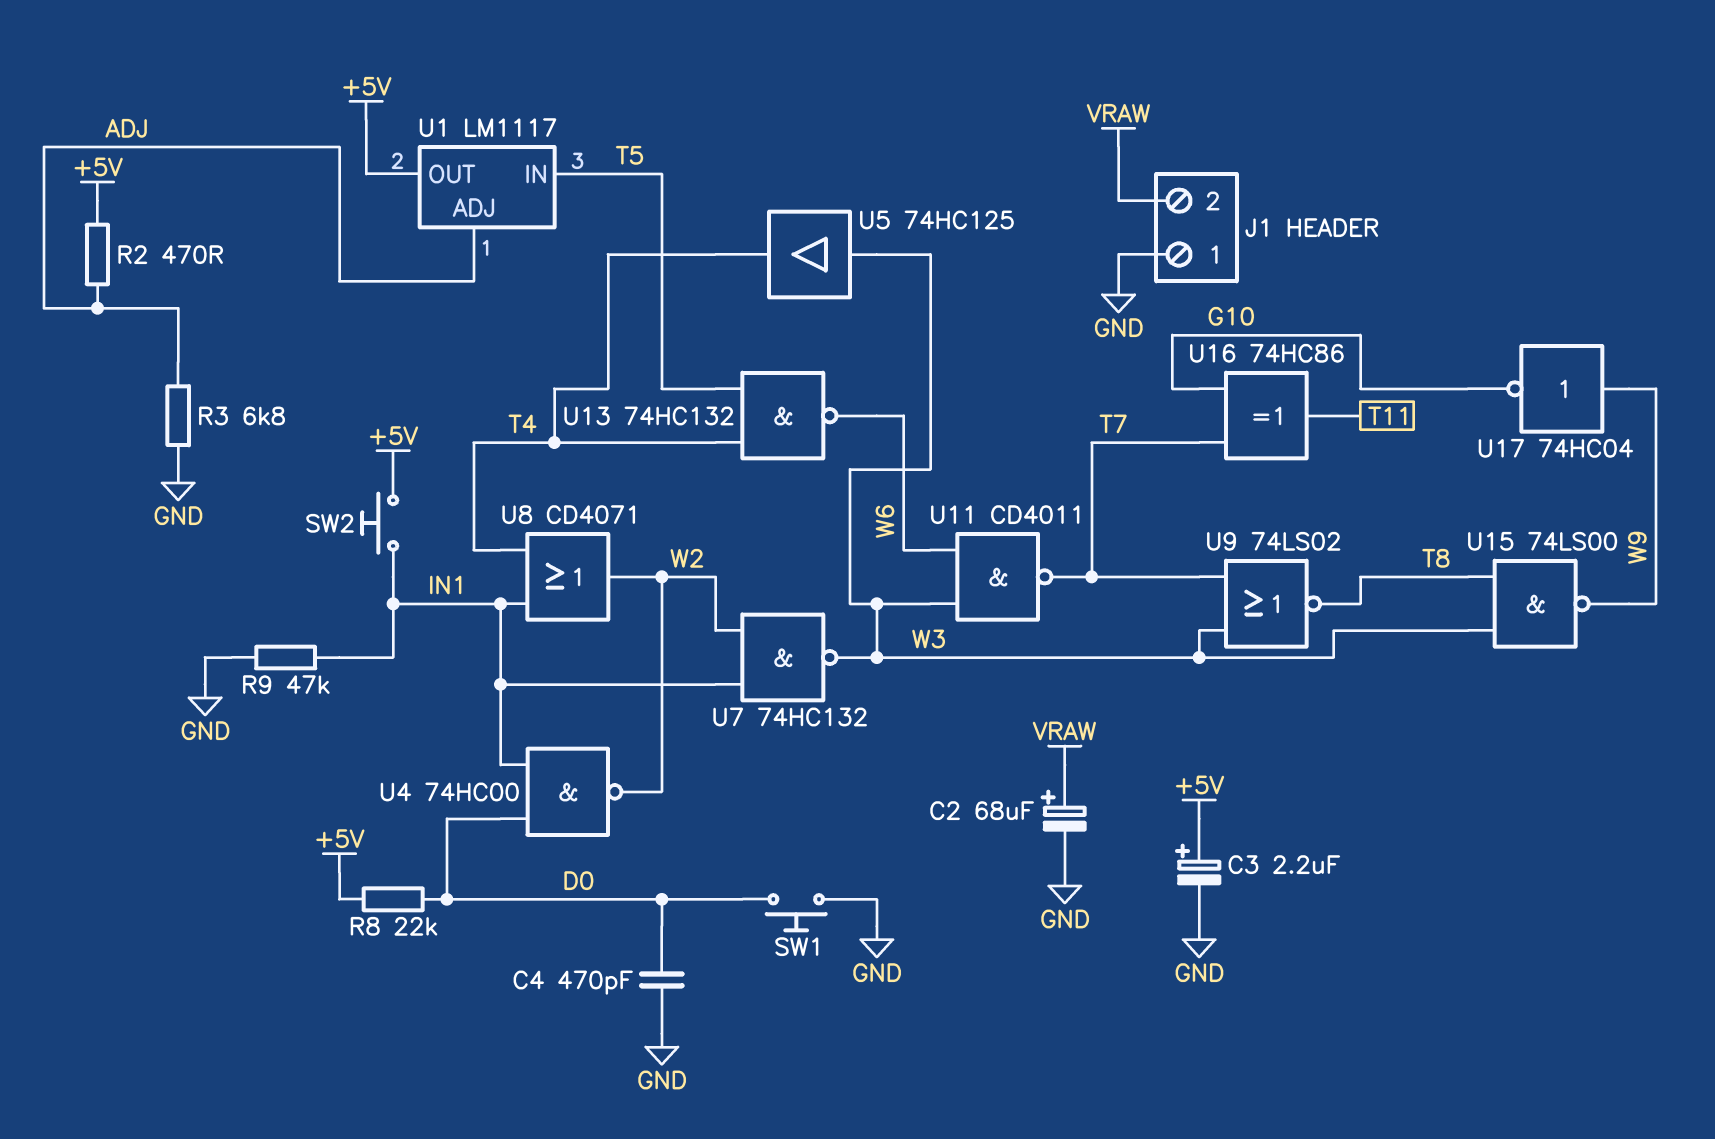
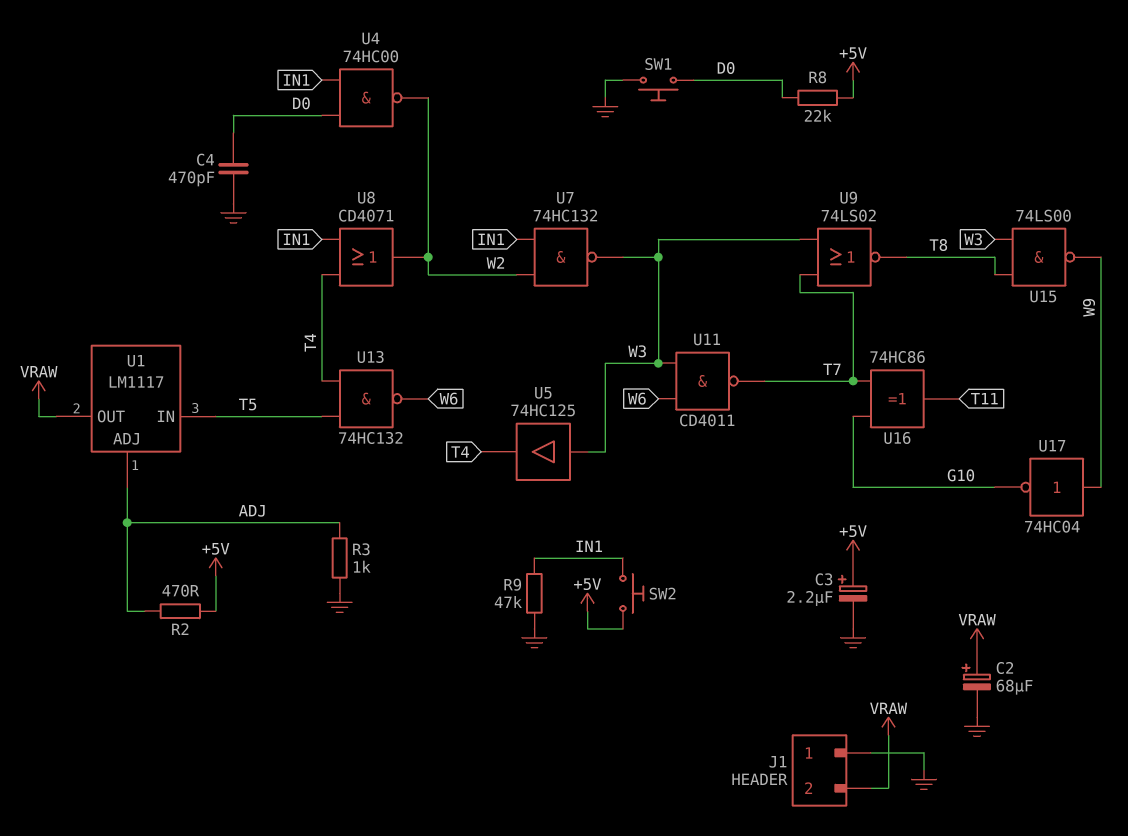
R3: 6.8k (ADJ, GND) -> 1k (ADJ, GND)
U1 pin OUT: +5V -> VRAW

